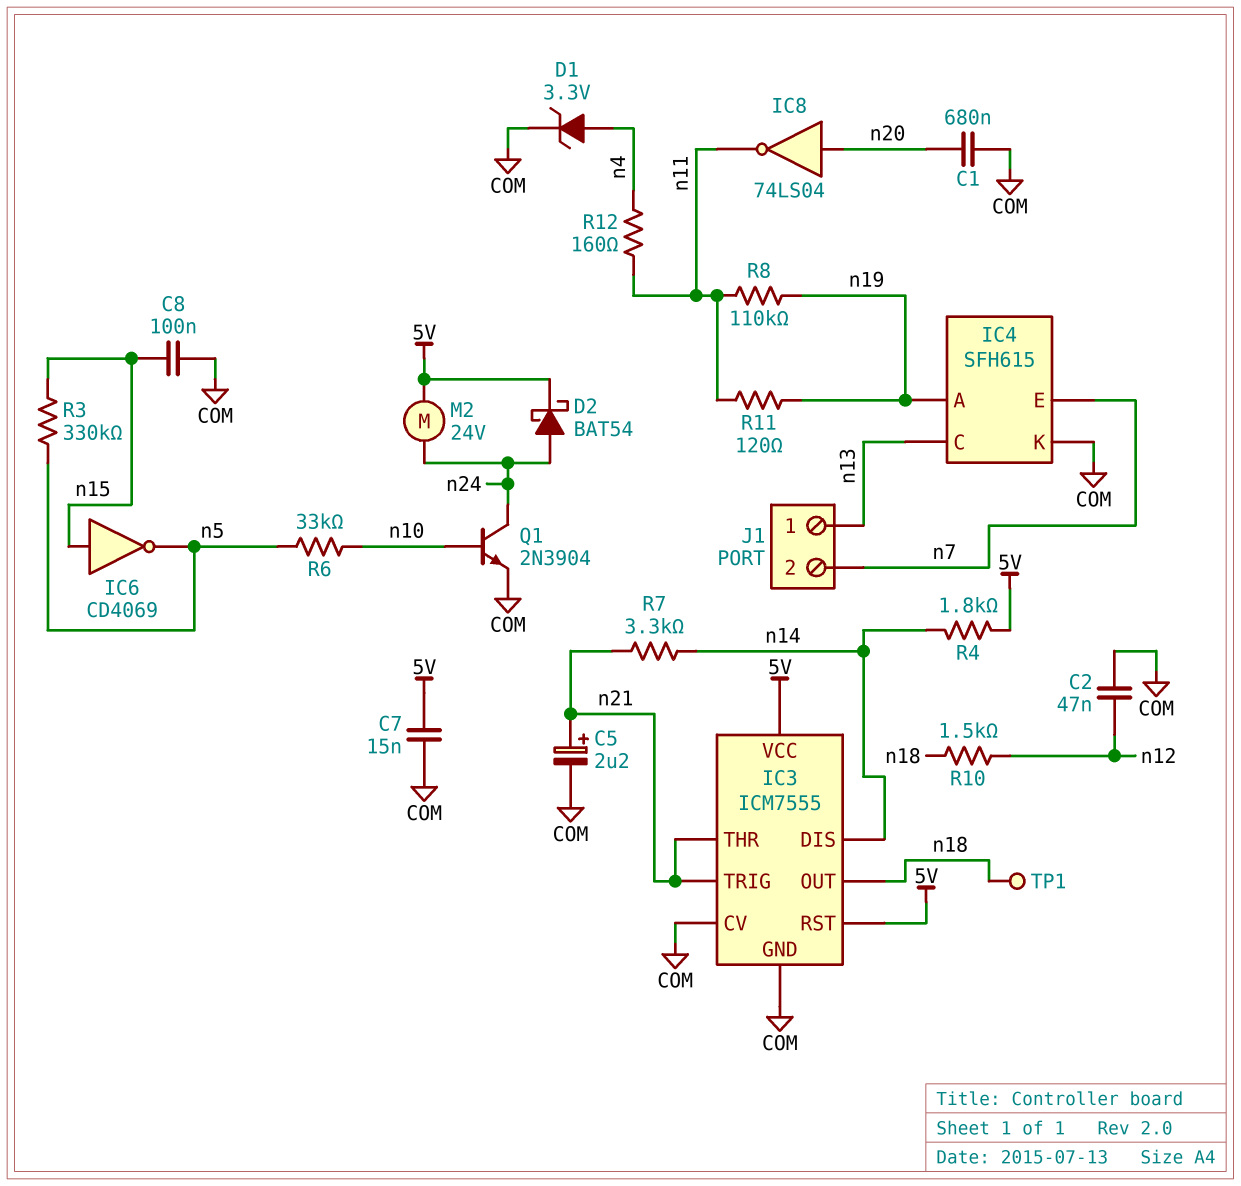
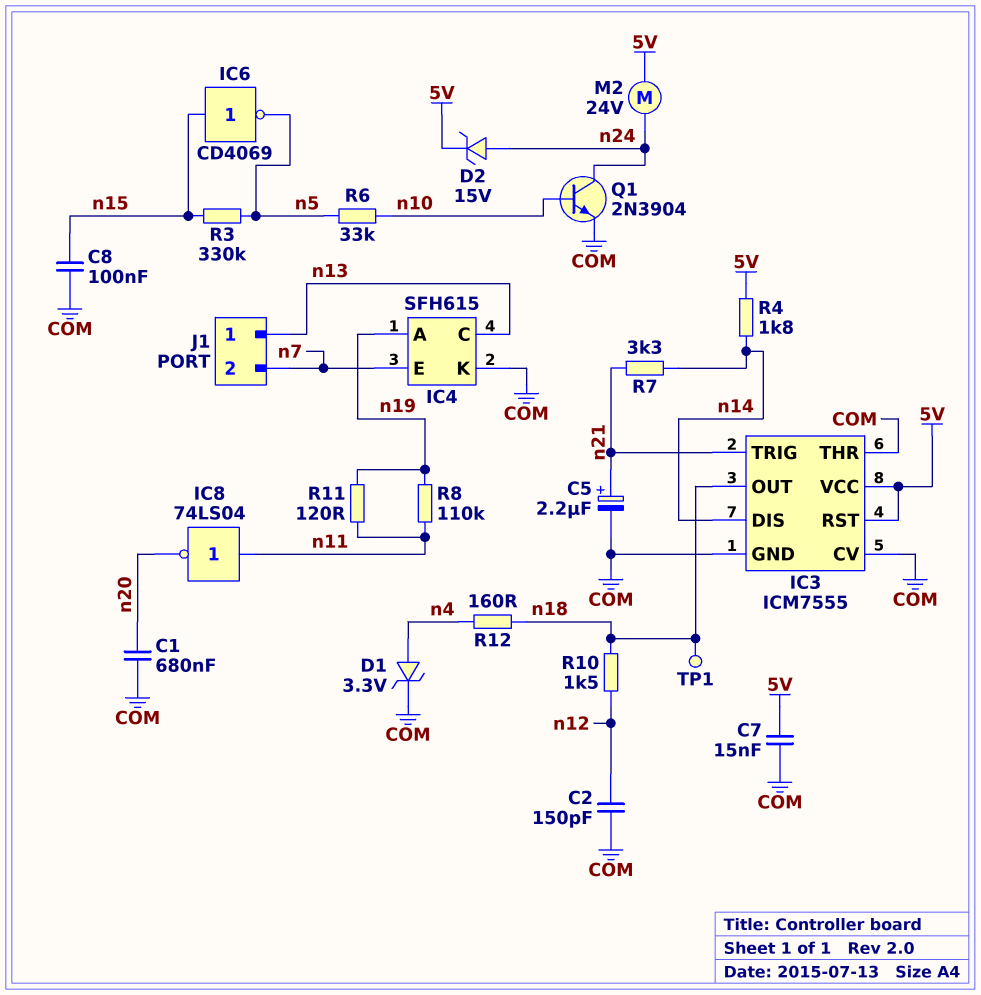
C2: 47nF (COM, n12) -> 150pF (COM, n12)
D2: schottky BAT54 (A n24, K 5V) -> zener 15V (A n24, K 5V)
IC3 pin THR: n21 -> COM
IC8: NOT 74LS04 (in n20, out n11) -> NOT 74LS04 (in n11, out n20)
R12: 160 (n4, n11) -> 160 (n4, n18)

